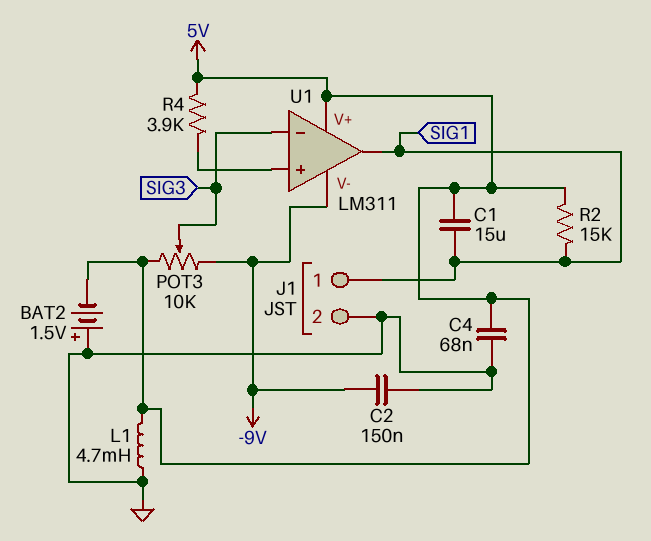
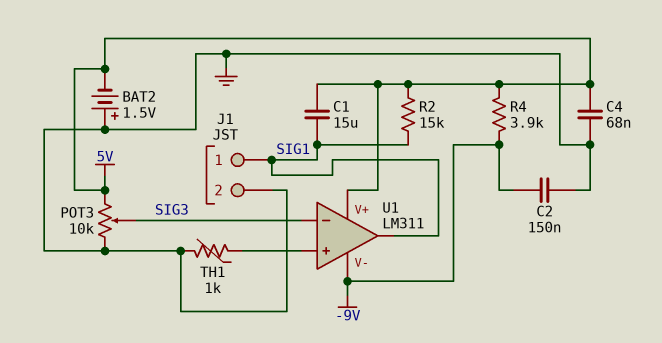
L1: 4.7mH (5V, GND) -> none
POT3: 10k (-9V, 5V, wiper SIG3) -> 10k (5V, GND, wiper SIG3)
R4: 3.9k (5V, U1/in+) -> 3.9k (-9V, 5V)
TH1: none -> 1k (GND, U1/in+)

